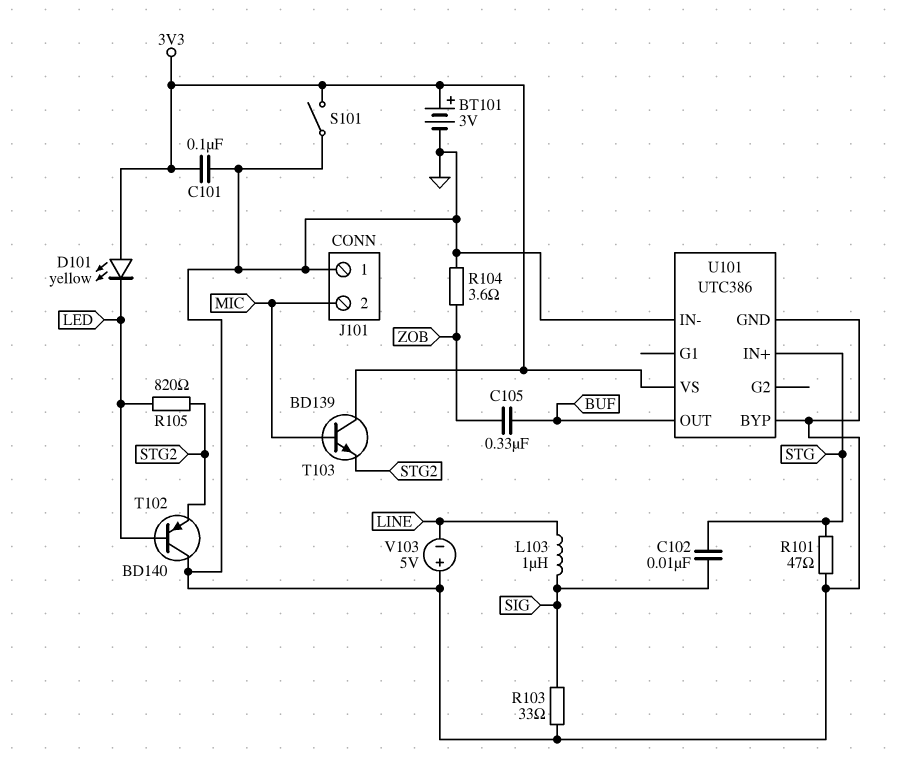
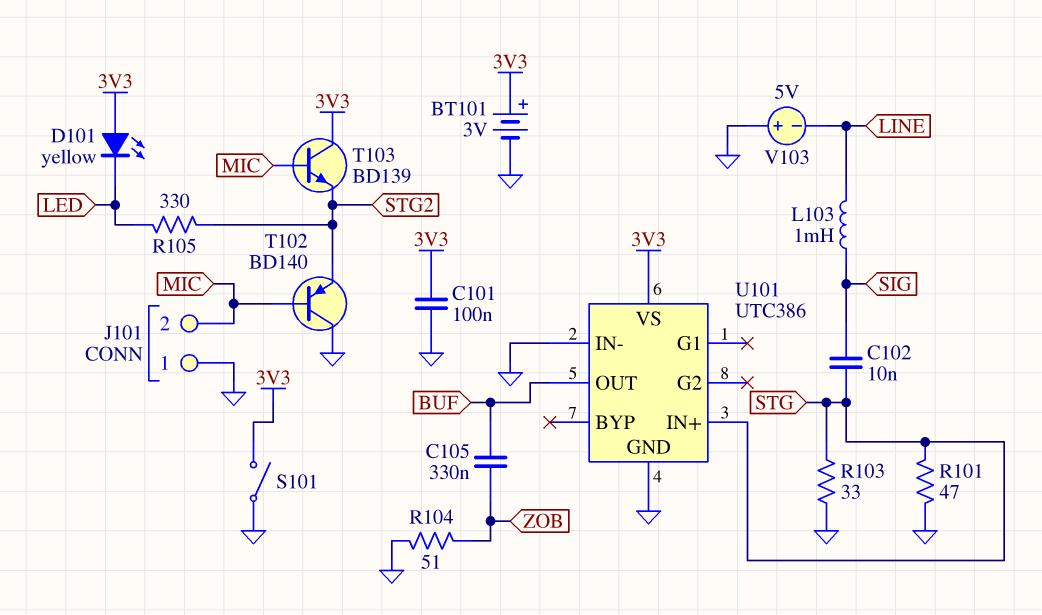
L103: 1uH (LINE, SIG) -> 1mH (LINE, SIG)
R103: 33 (GND, SIG) -> 33 (GND, STG)
R104: 3.6 (GND, ZOB) -> 51 (GND, ZOB)
R105: 820 (LED, STG2) -> 330 (LED, STG2)
T102: PNP BD140 (B LED, C GND, E STG2) -> PNP BD140 (B MIC, C GND, E STG2)
U101 pin BYP: GND -> none

